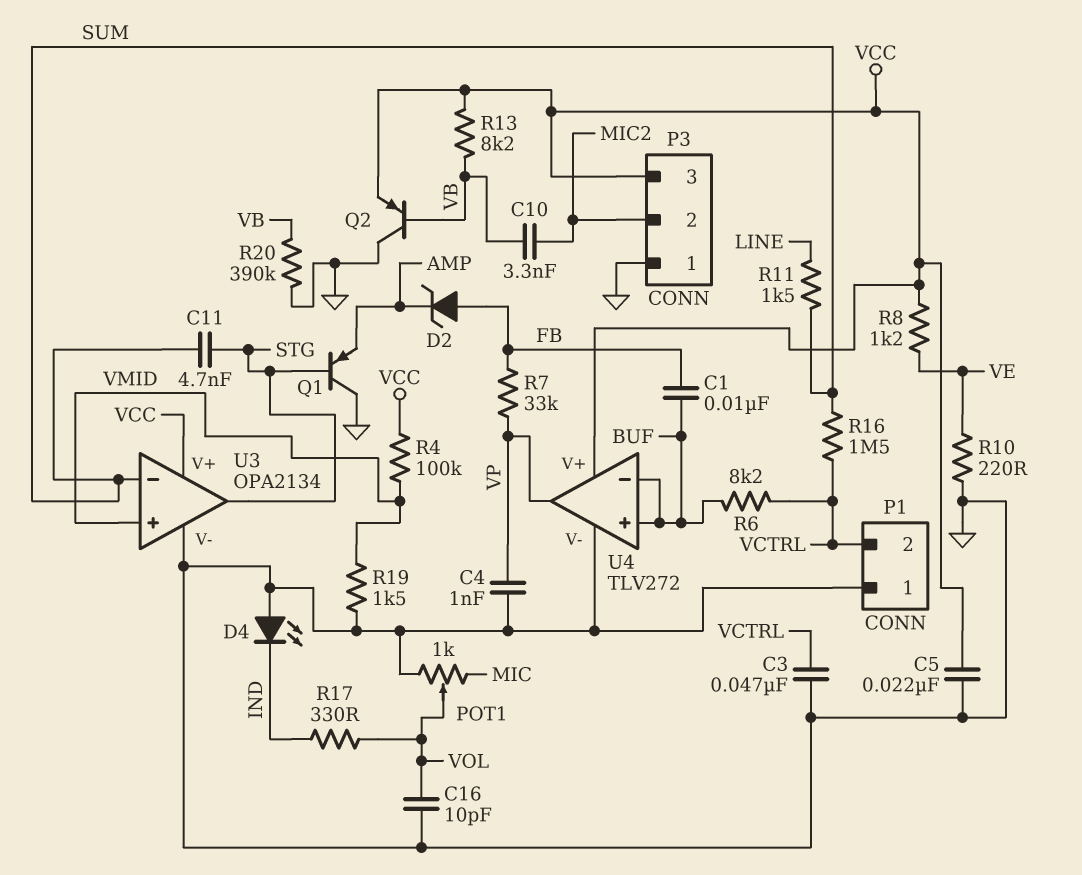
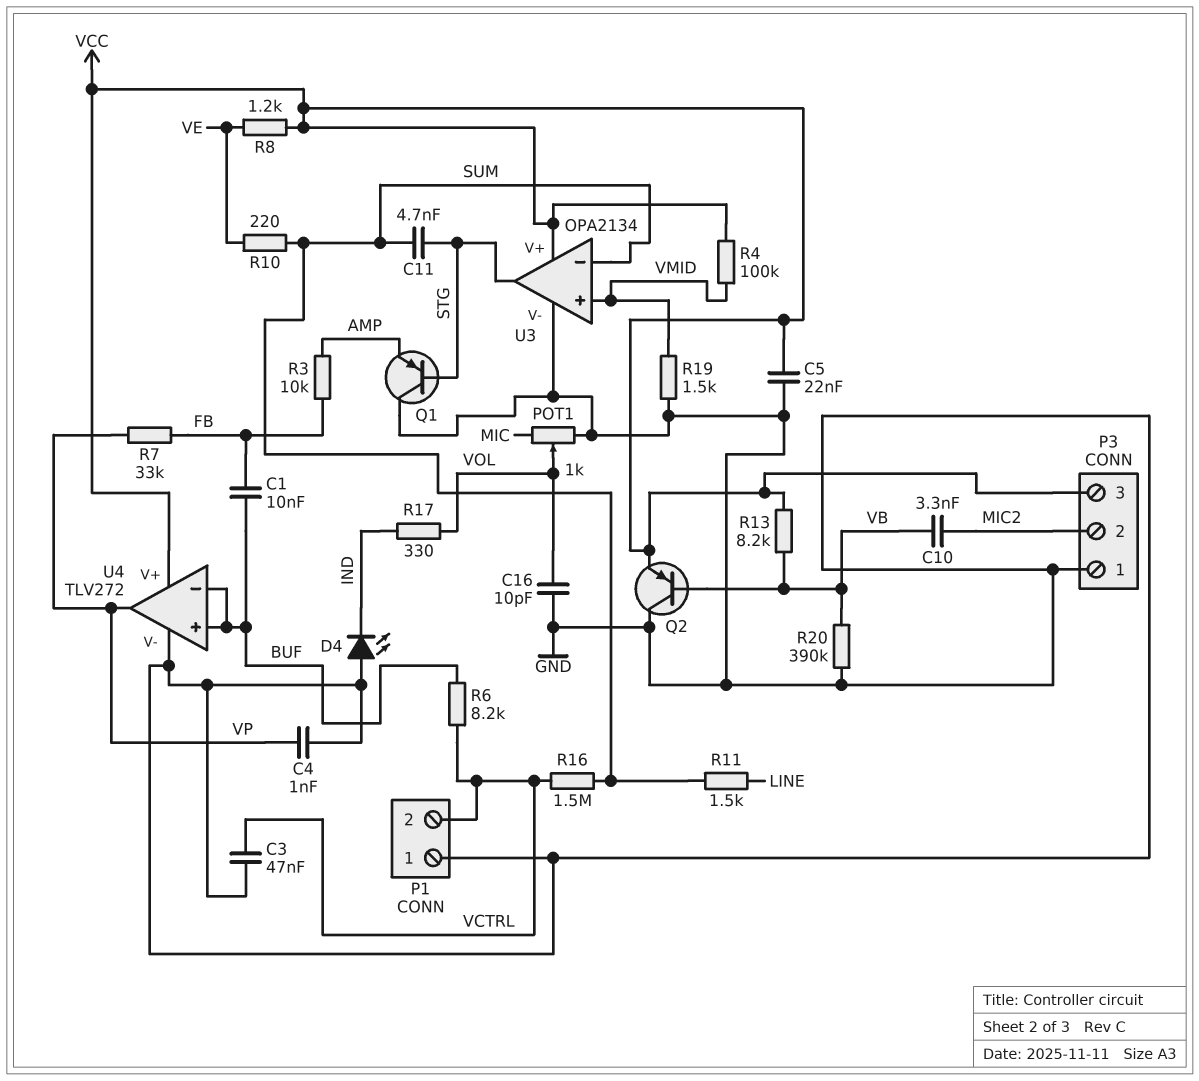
D2: zener (A FB, K AMP) -> none
R3: none -> 10k (AMP, FB)
R10: 220 (GND, VE) -> 220 (SUM, VE)

